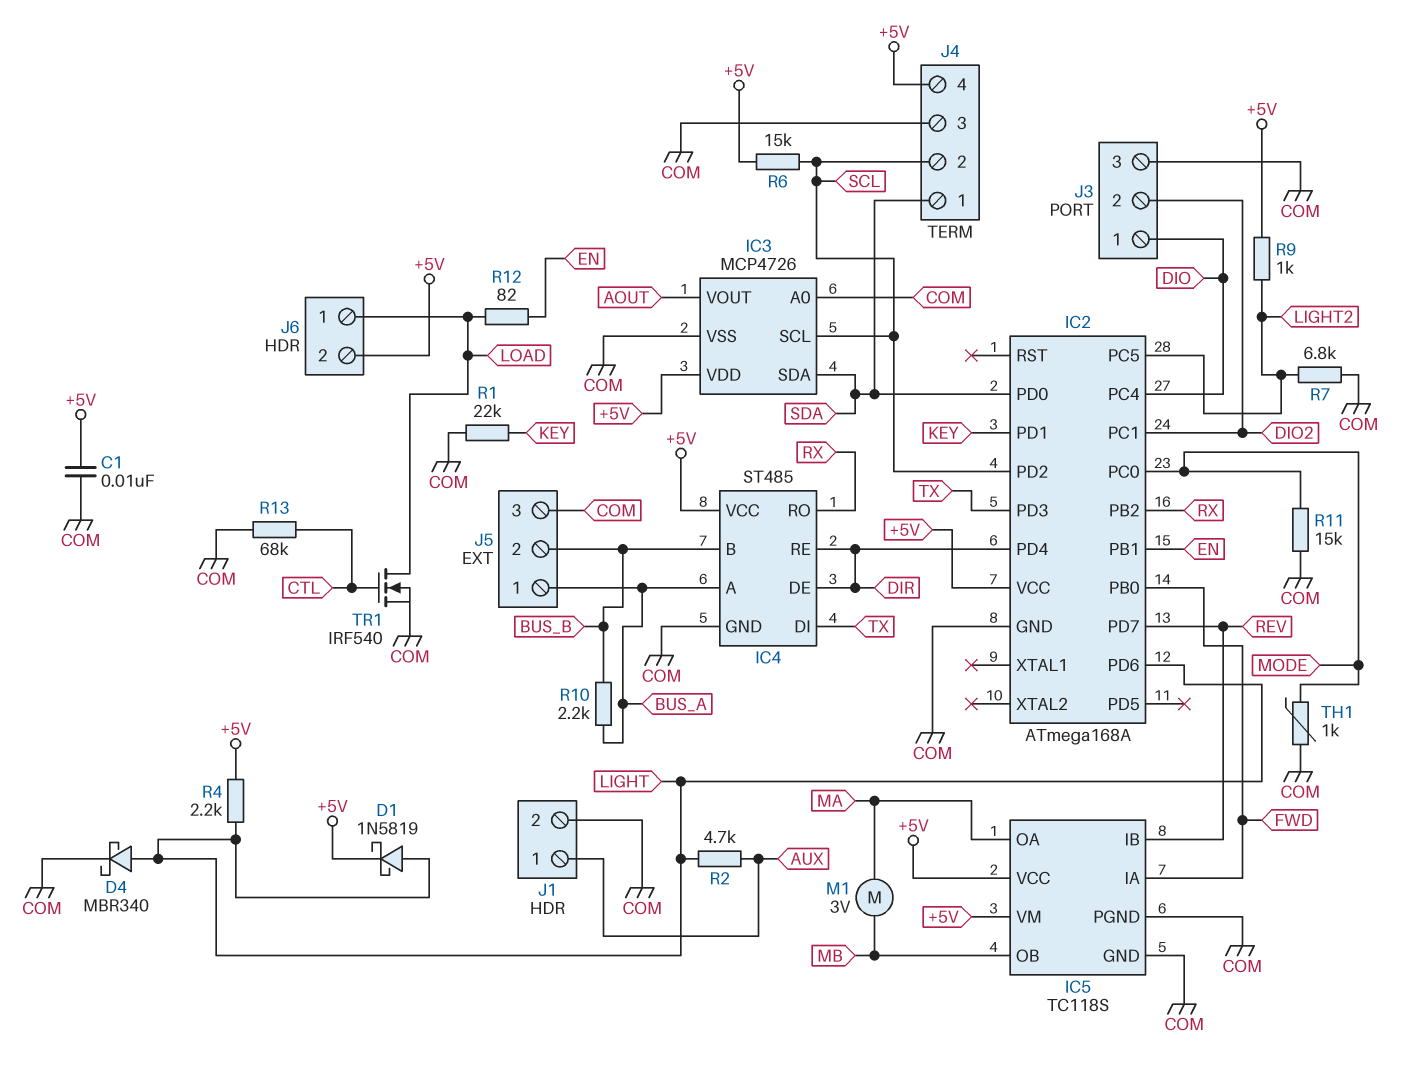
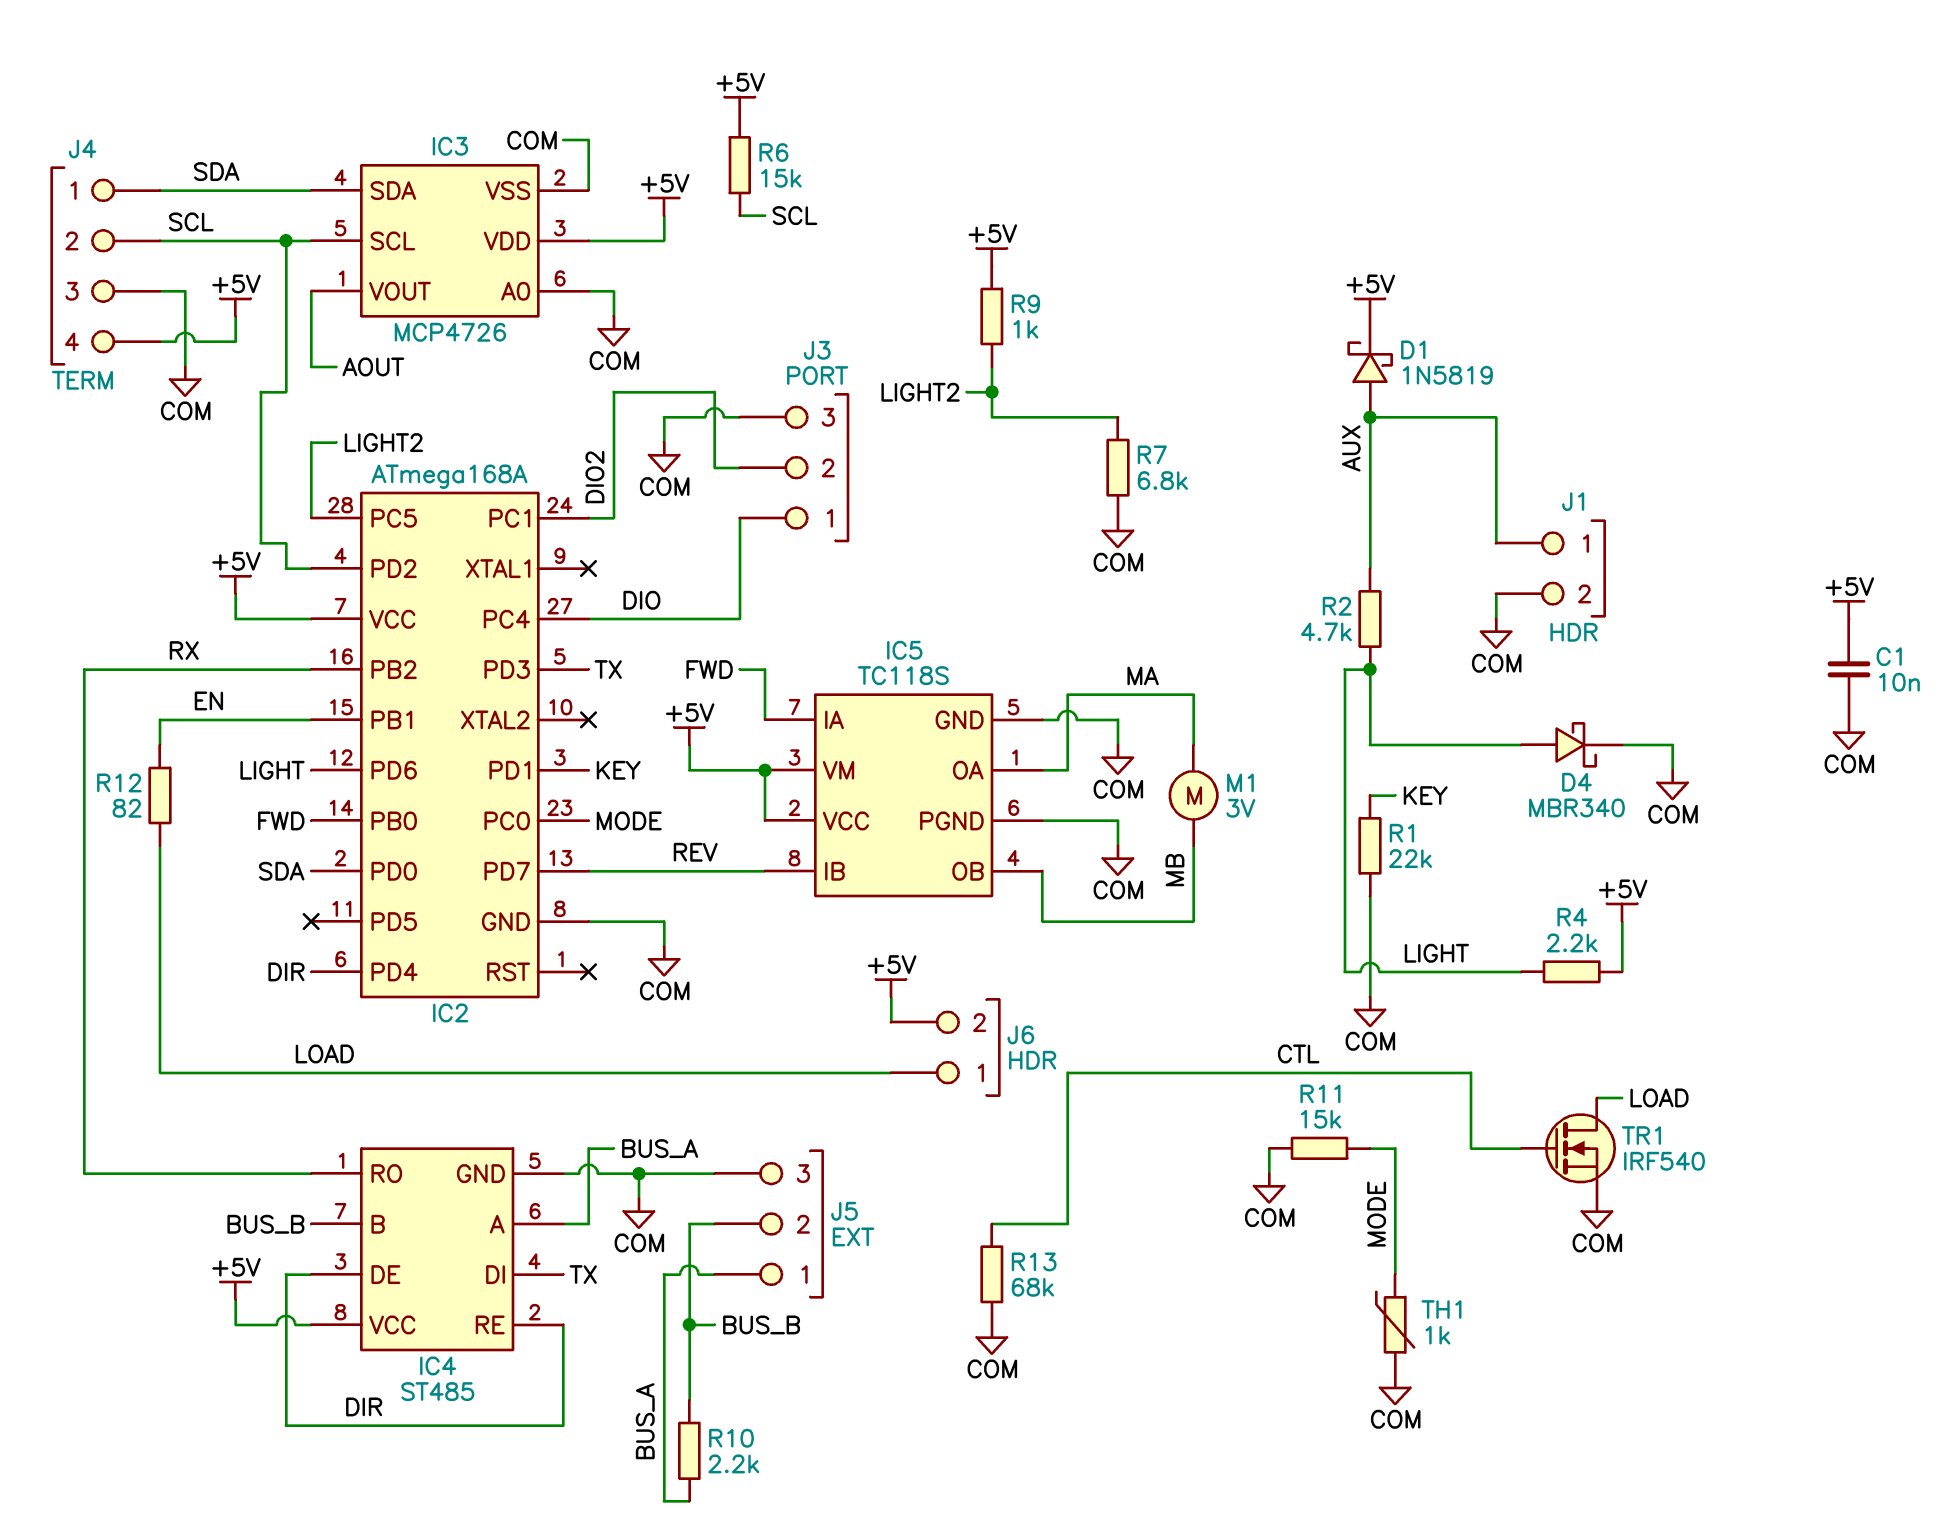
D1: schottky 1N5819 (A LIGHT, K +5V) -> schottky 1N5819 (A AUX, K +5V)

